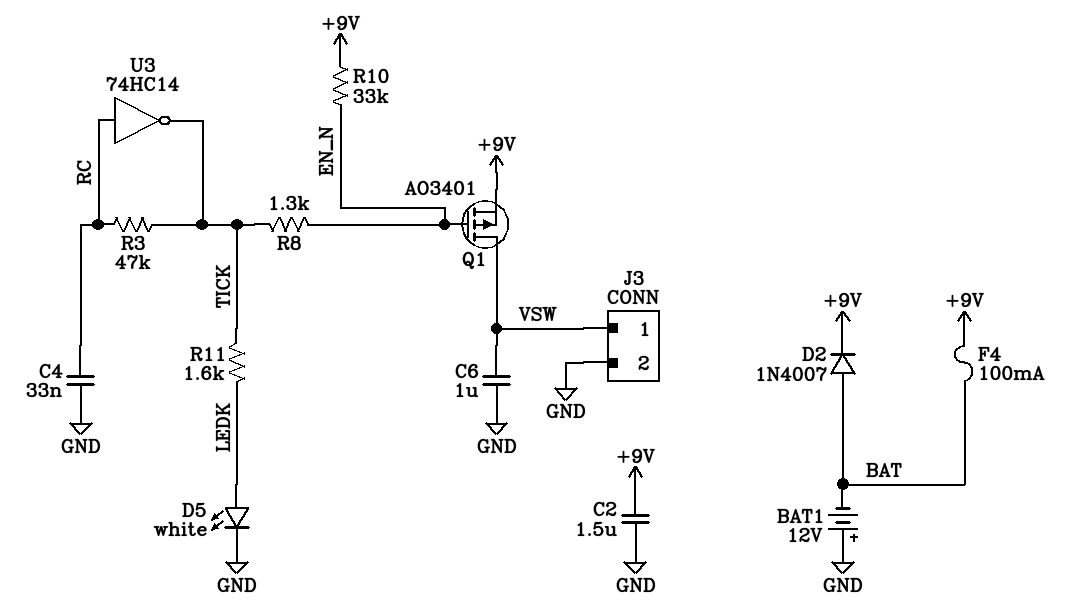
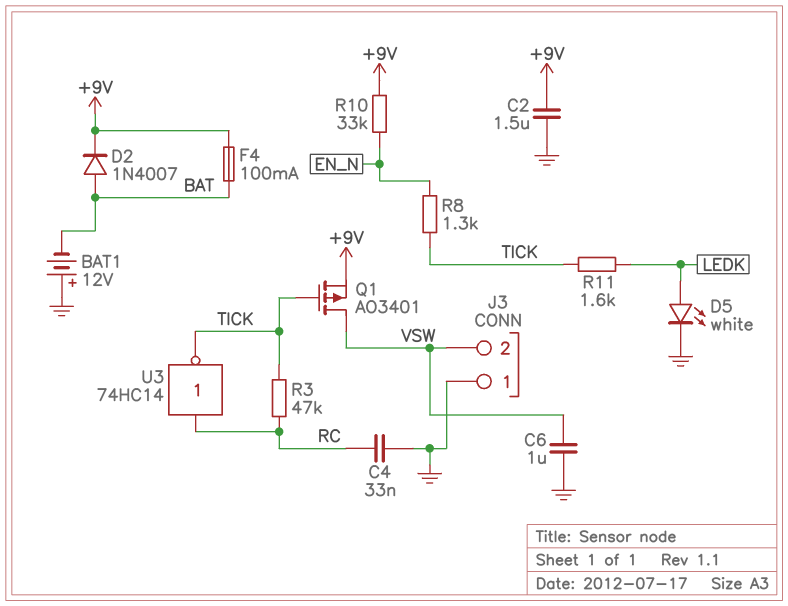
J3 pin 1: VSW -> GND
J3 pin 2: GND -> VSW
Q1: PMOS AO3401 (G EN_N, D VSW, S +9V) -> PMOS AO3401 (G TICK, D VSW, S +9V)

